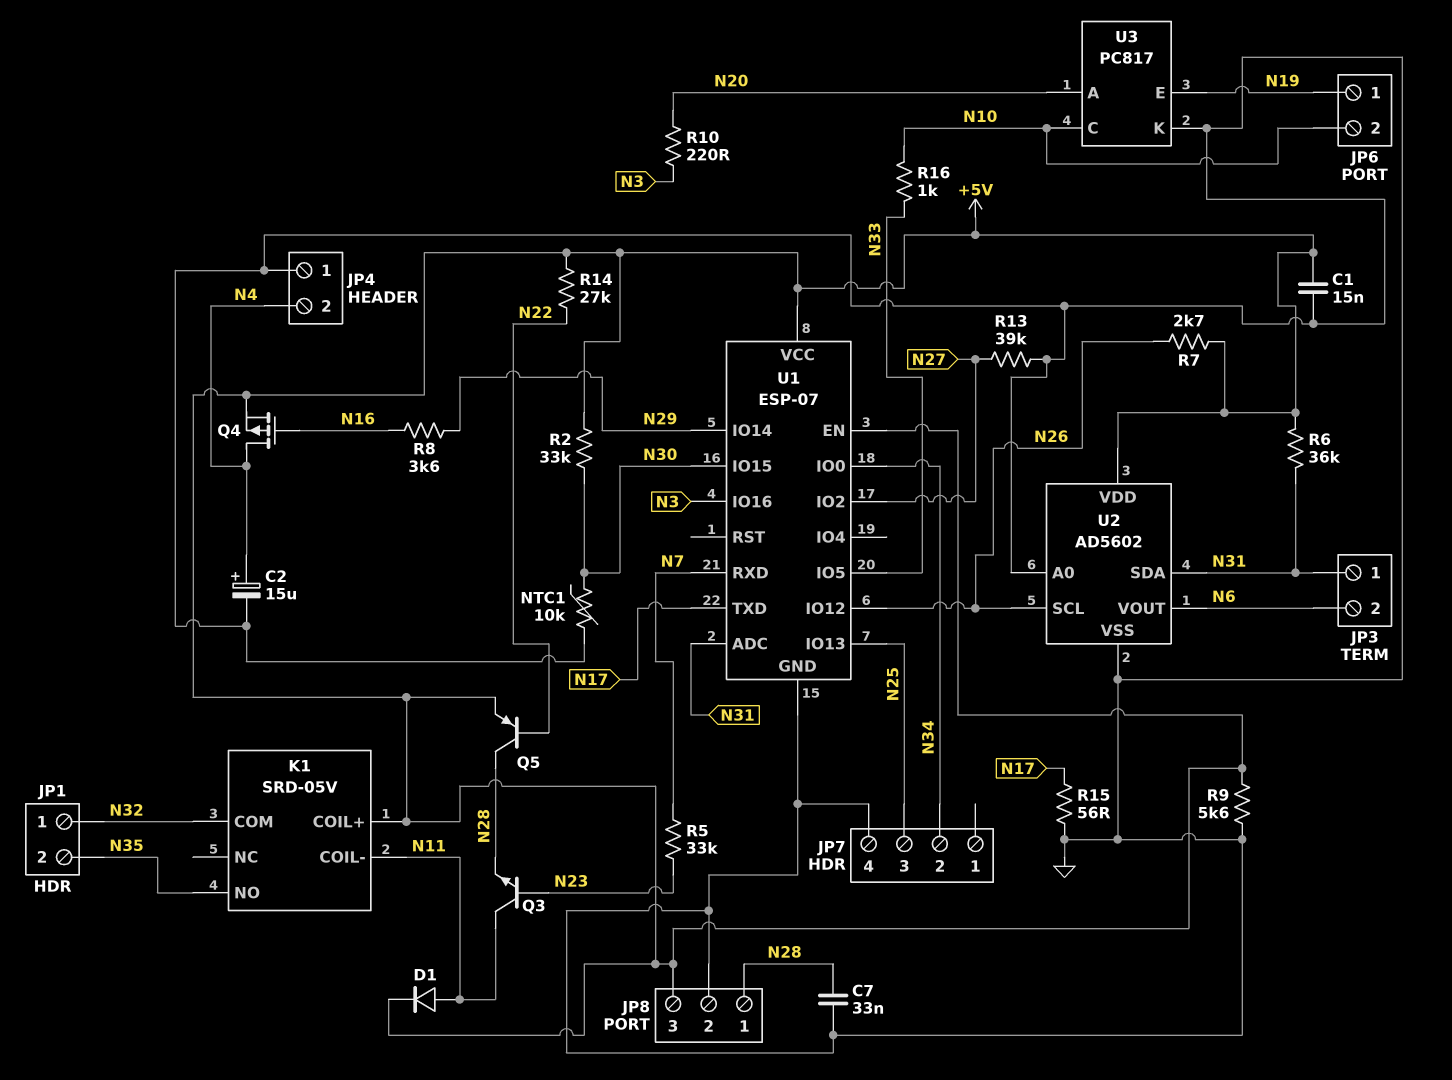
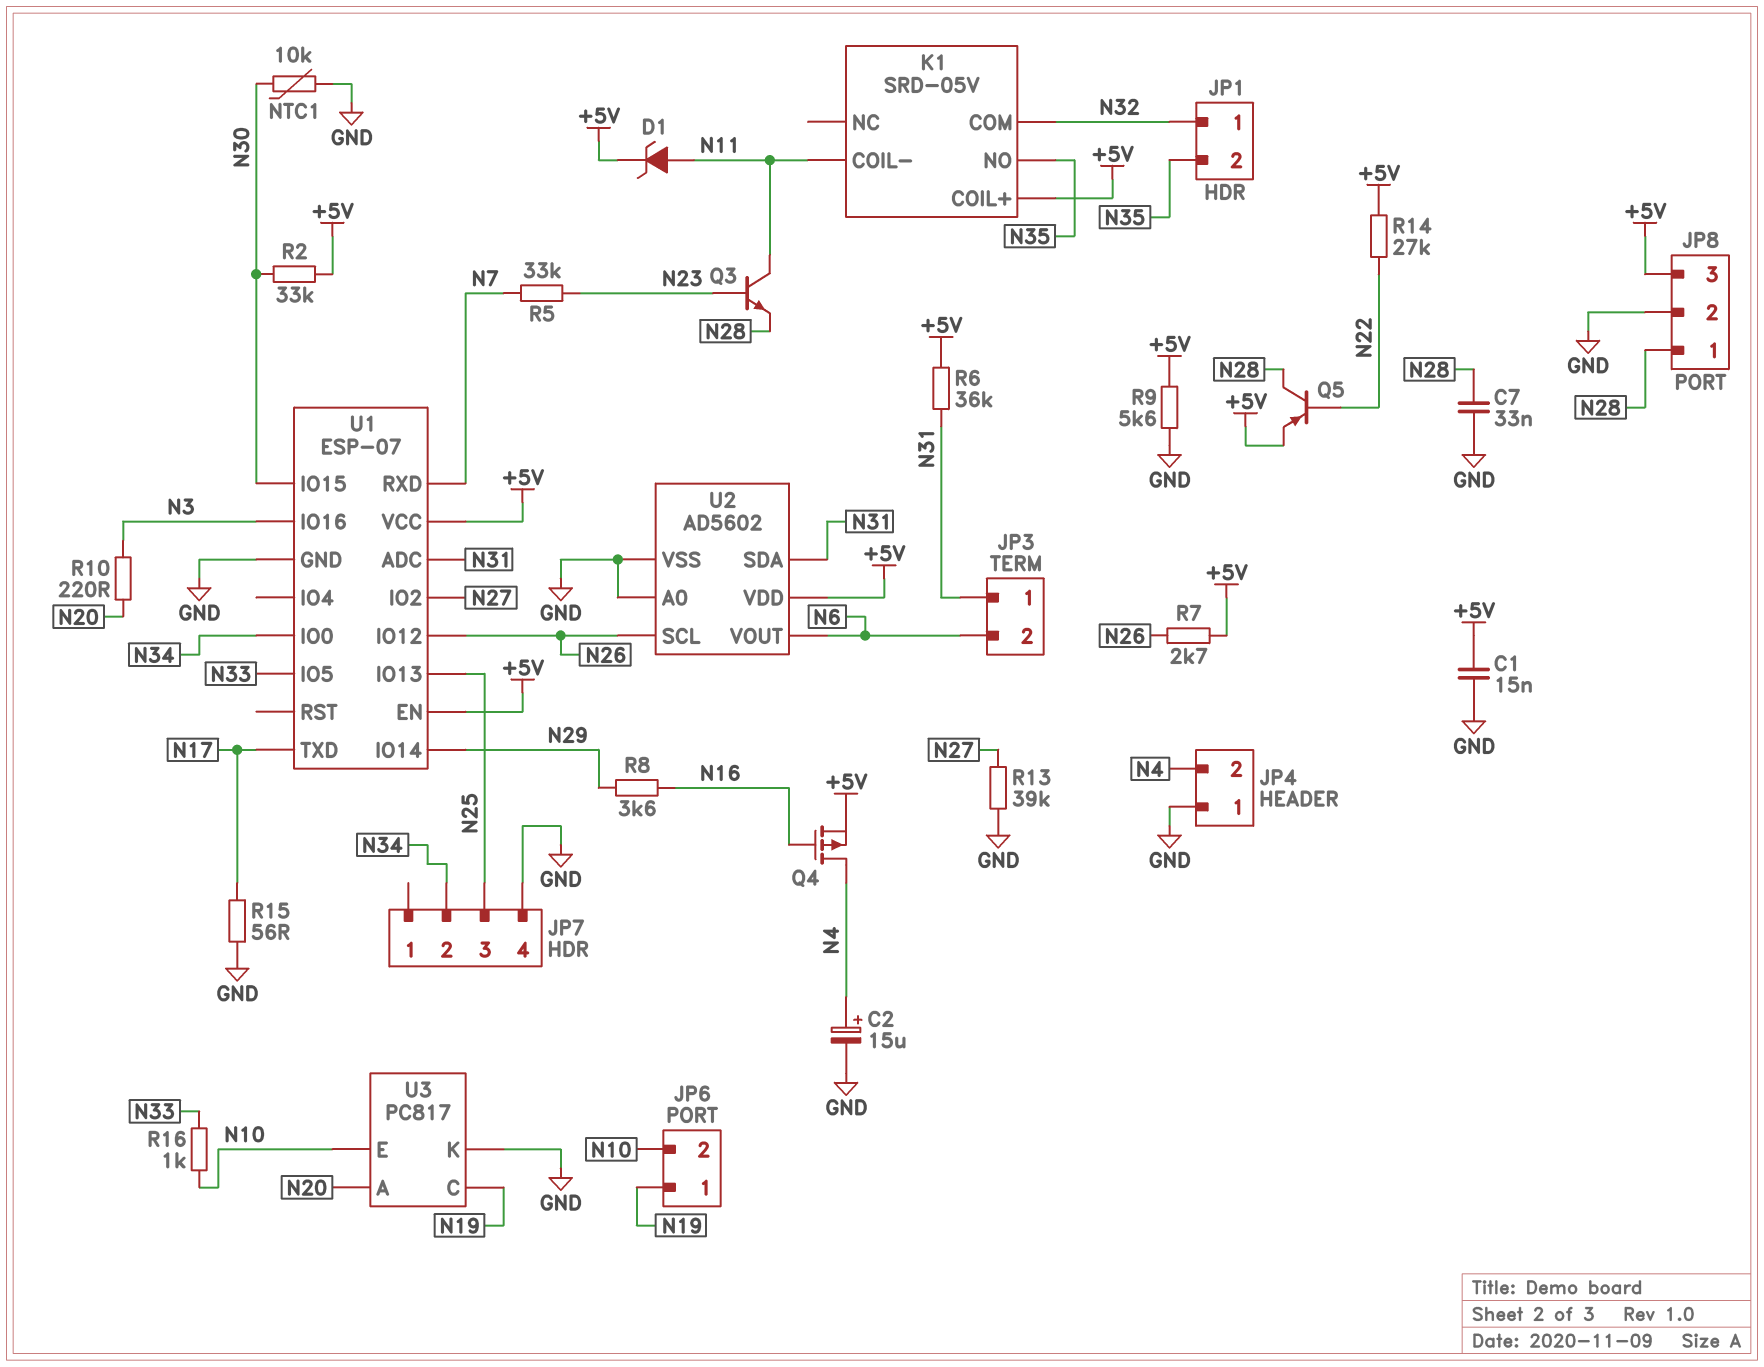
D1: diode (A N11, K +5V) -> zener (A N11, K +5V)
U3 pin C: N10 -> N19
U3 pin E: N19 -> N10

